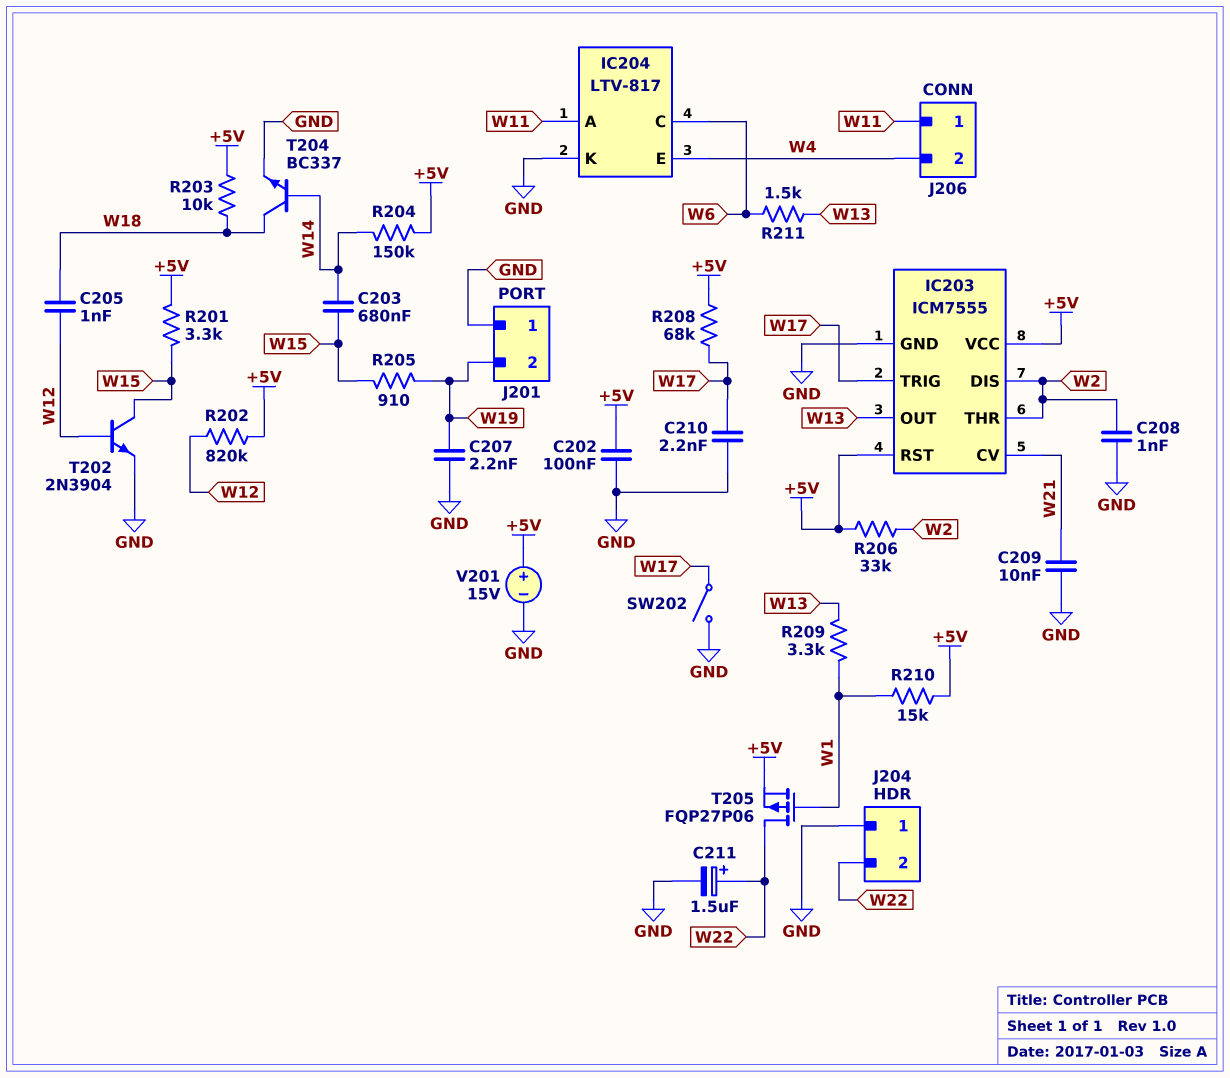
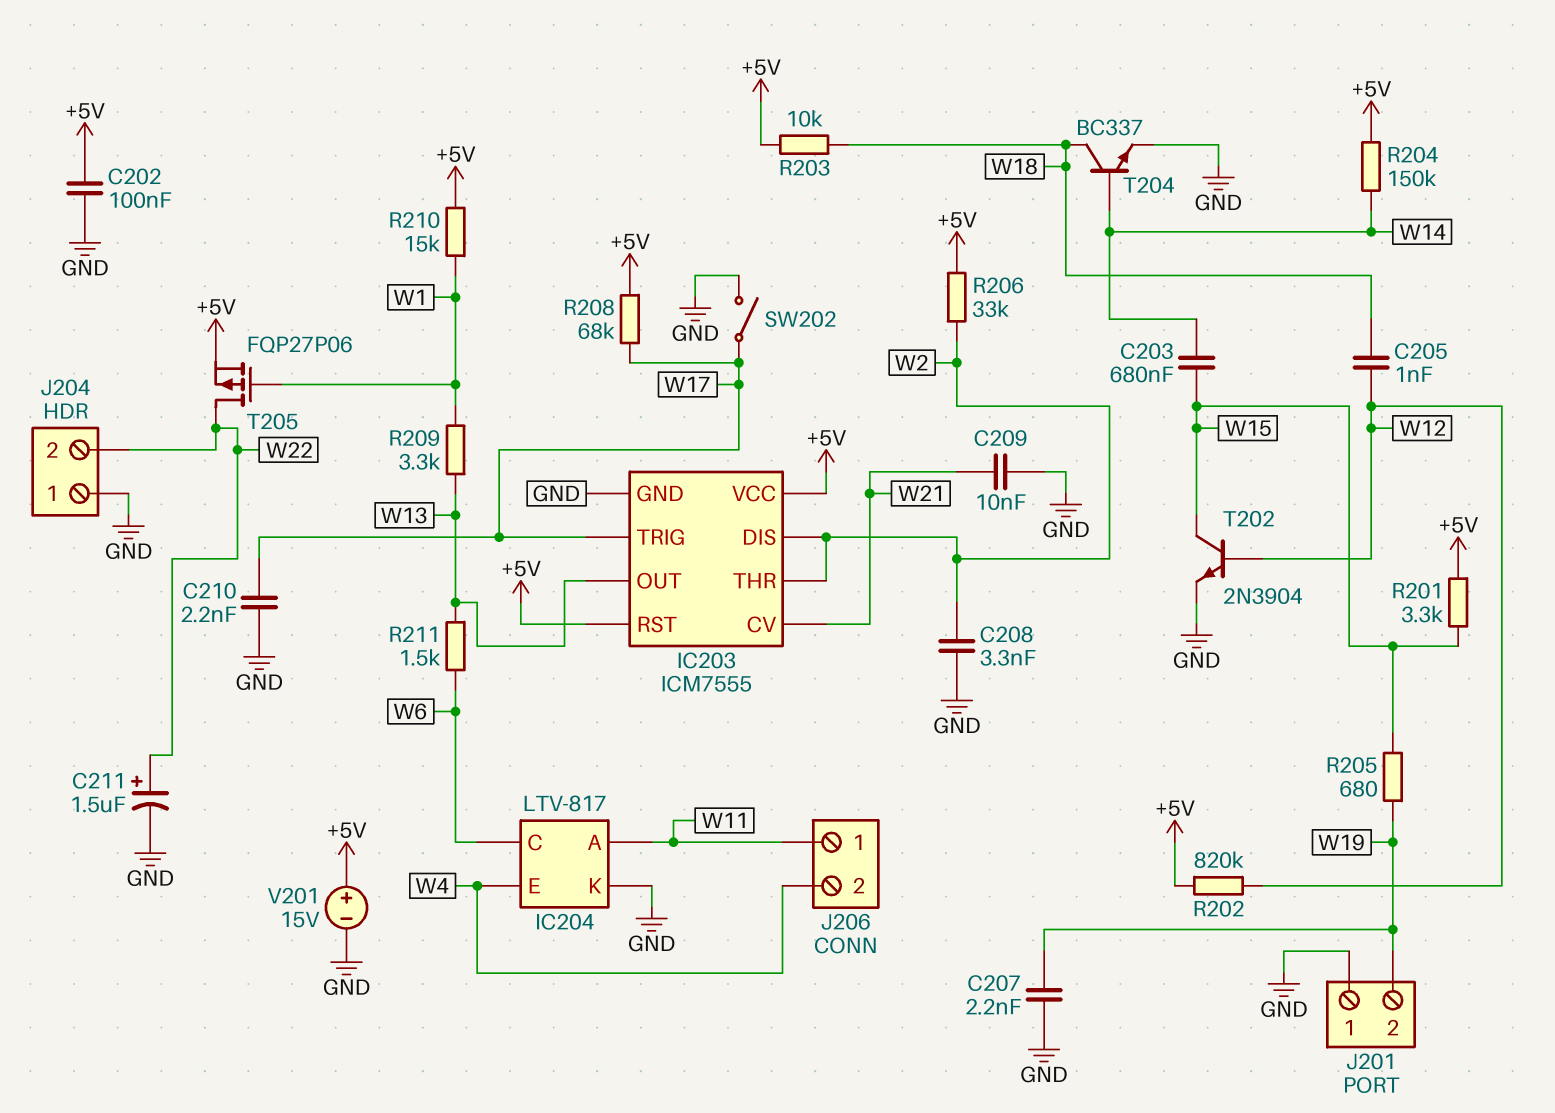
C208: 1nF (GND, W2) -> 3.3nF (GND, W2)
R205: 910 (W15, W19) -> 680 (W15, W19)

